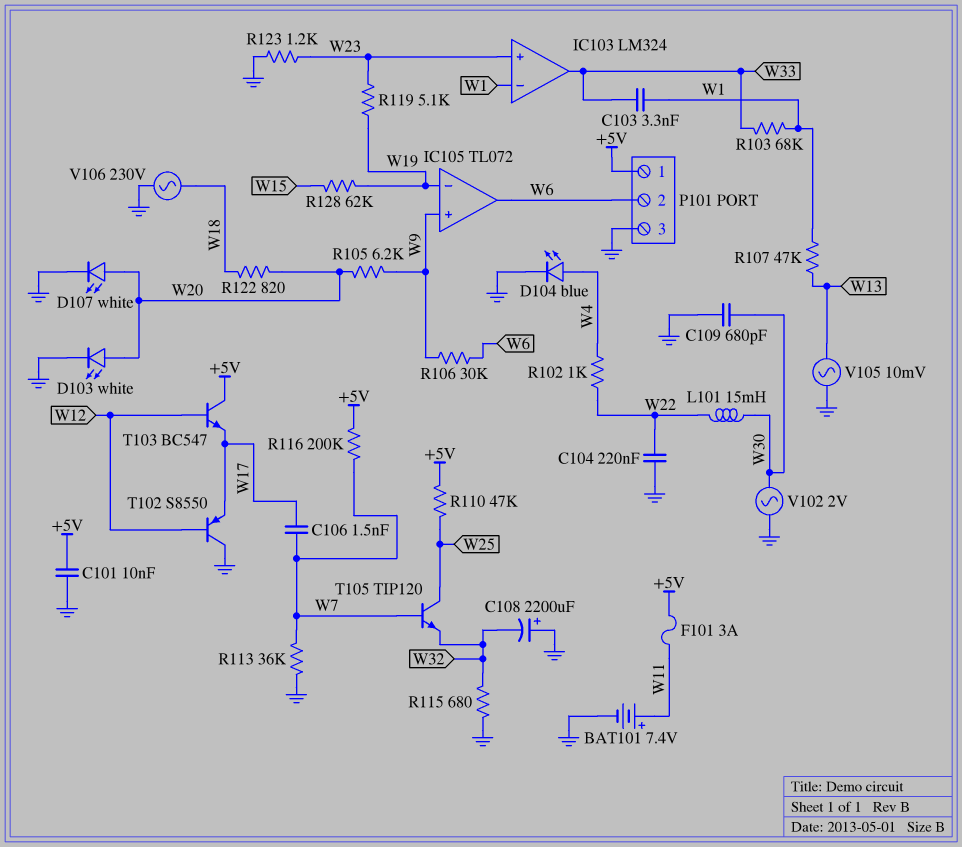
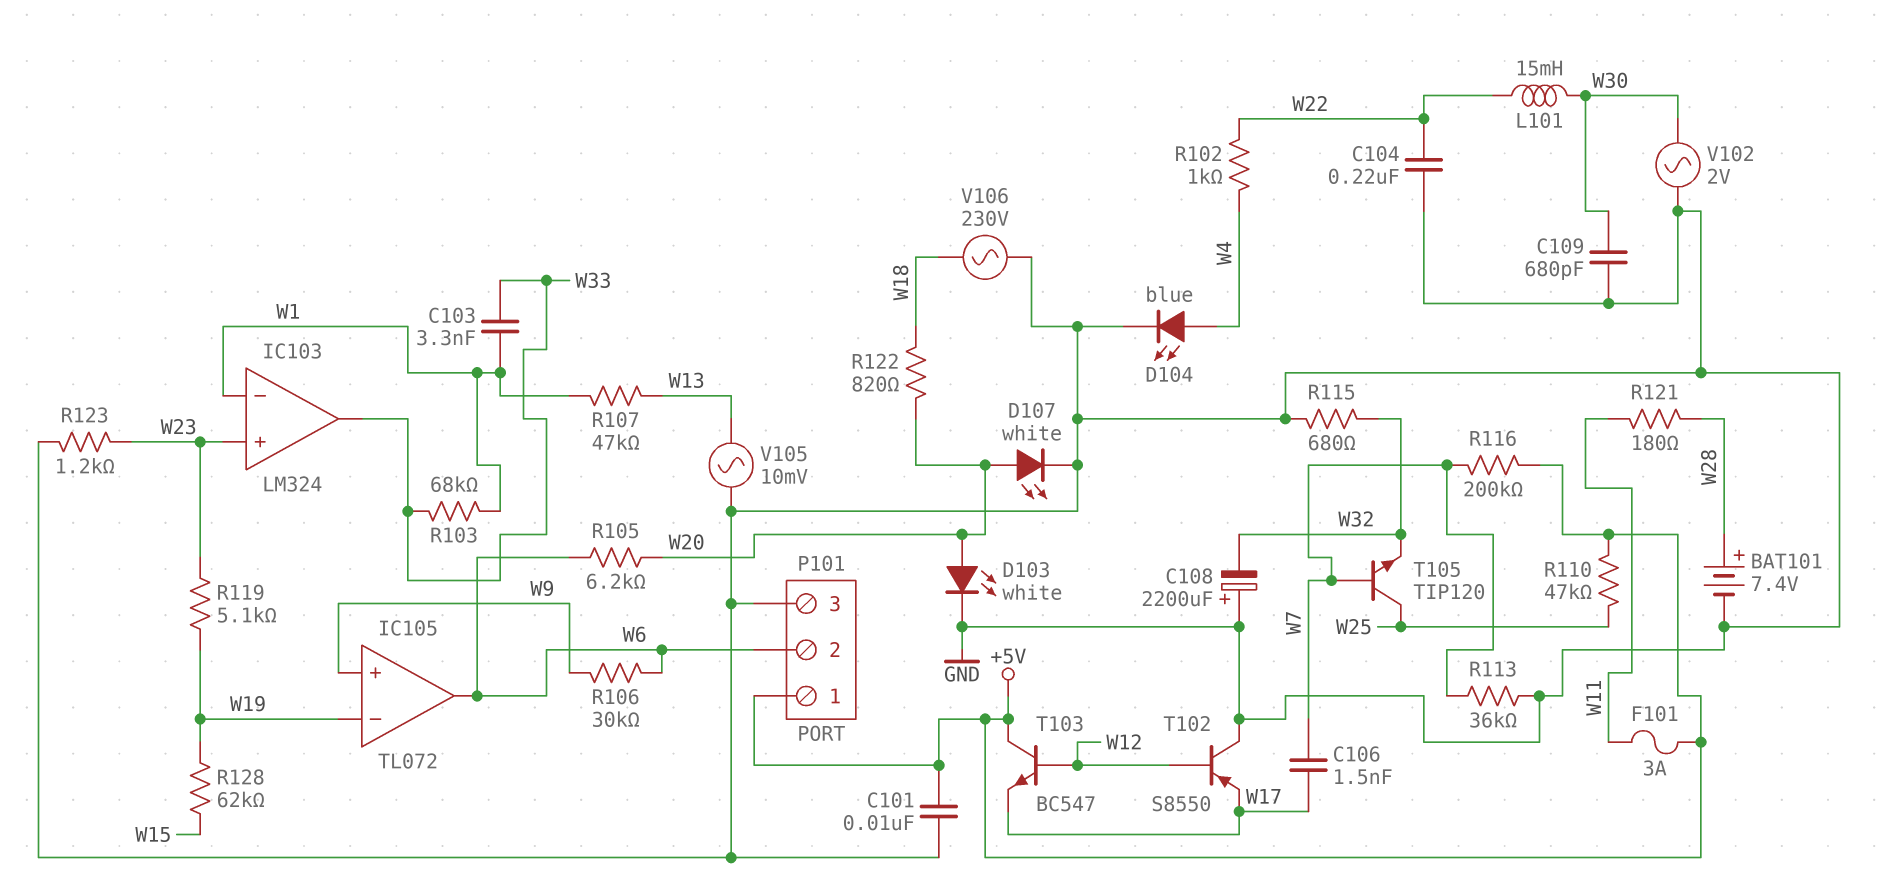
BAT101: 7.4V (plus W11, minus GND) -> 7.4V (plus W28, minus GND)
R105: 6.2k (W9, W20) -> 6.2k (W6, W20)
R121: none -> 180 (W11, W28)

